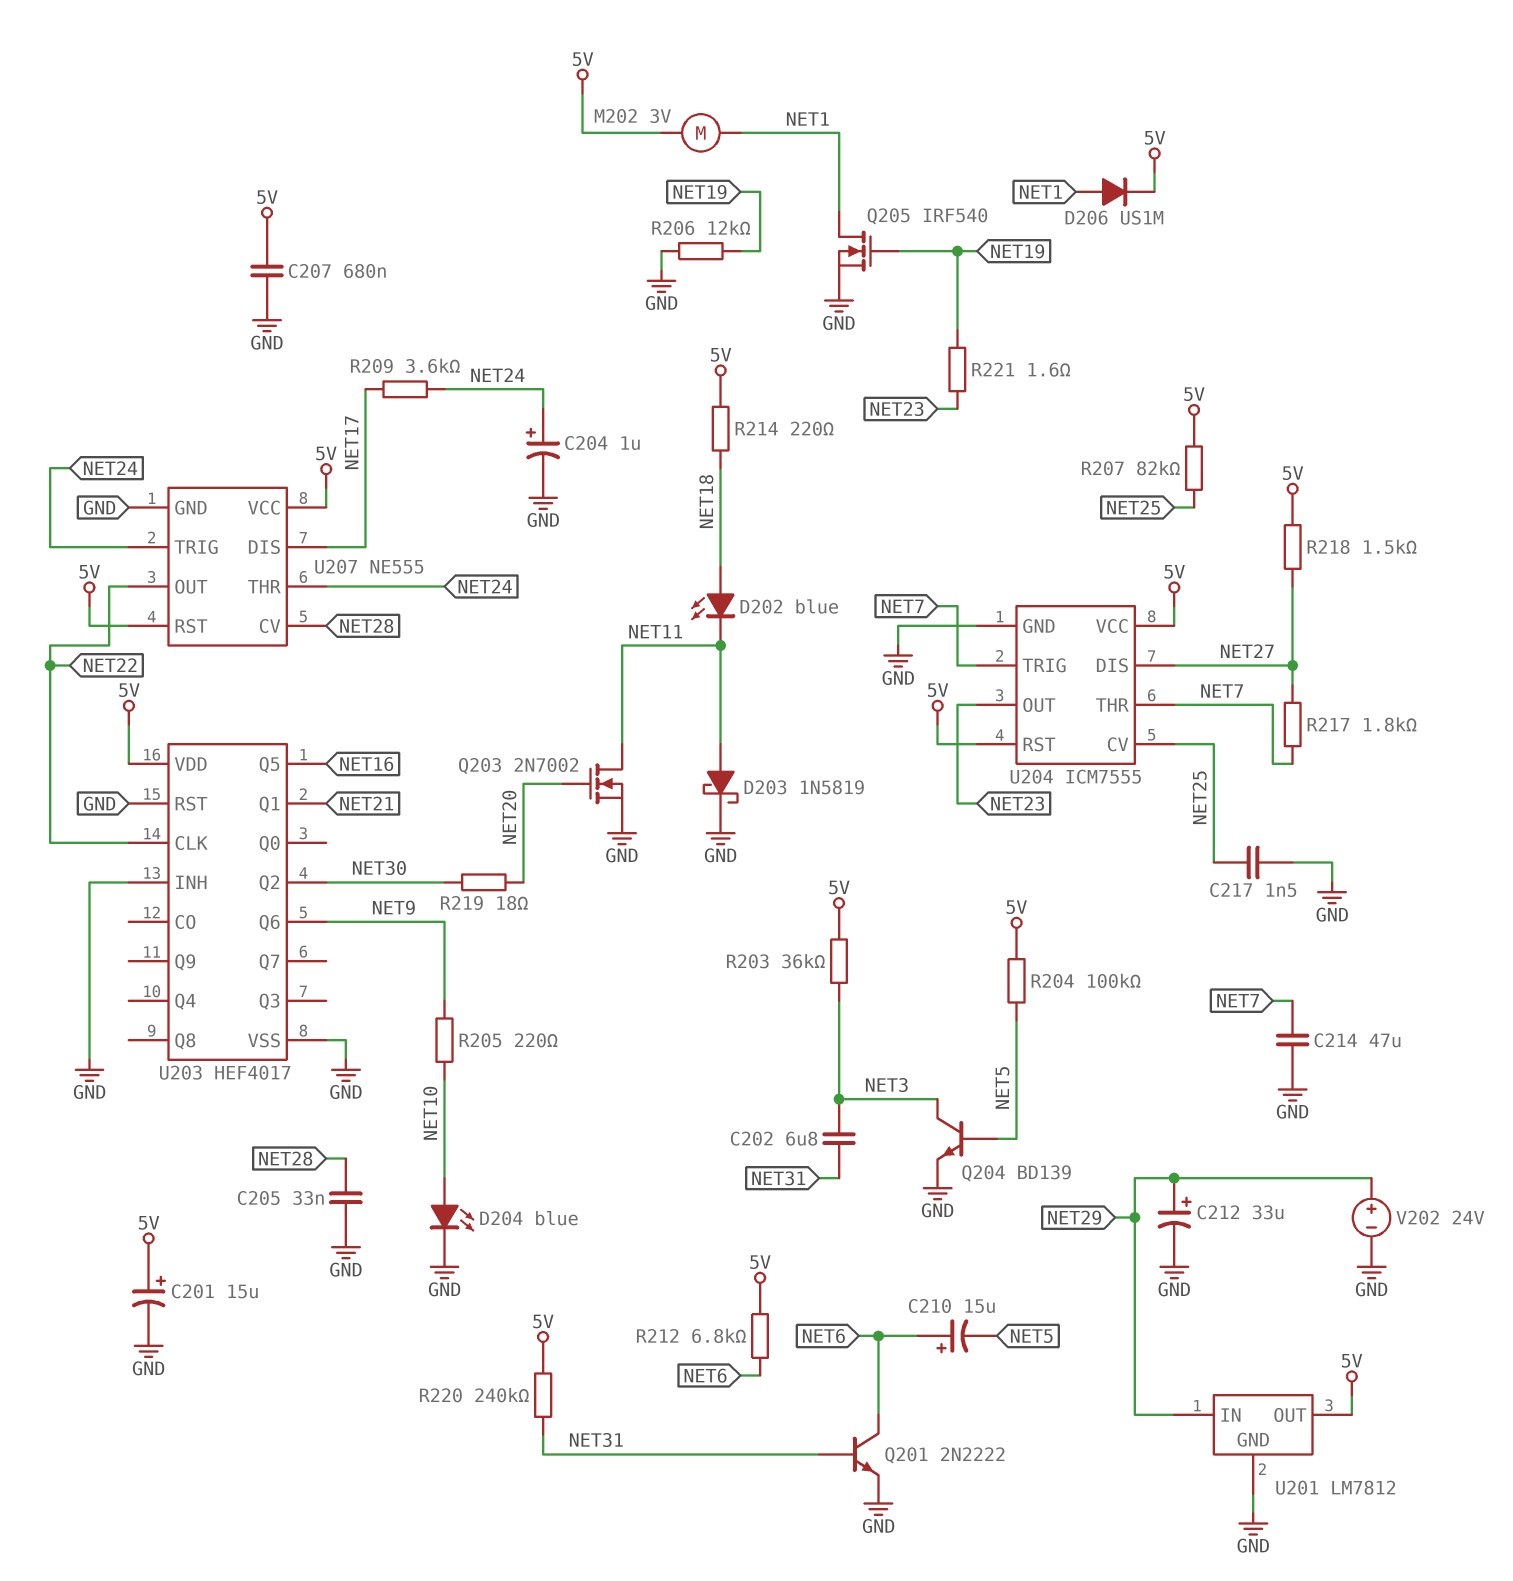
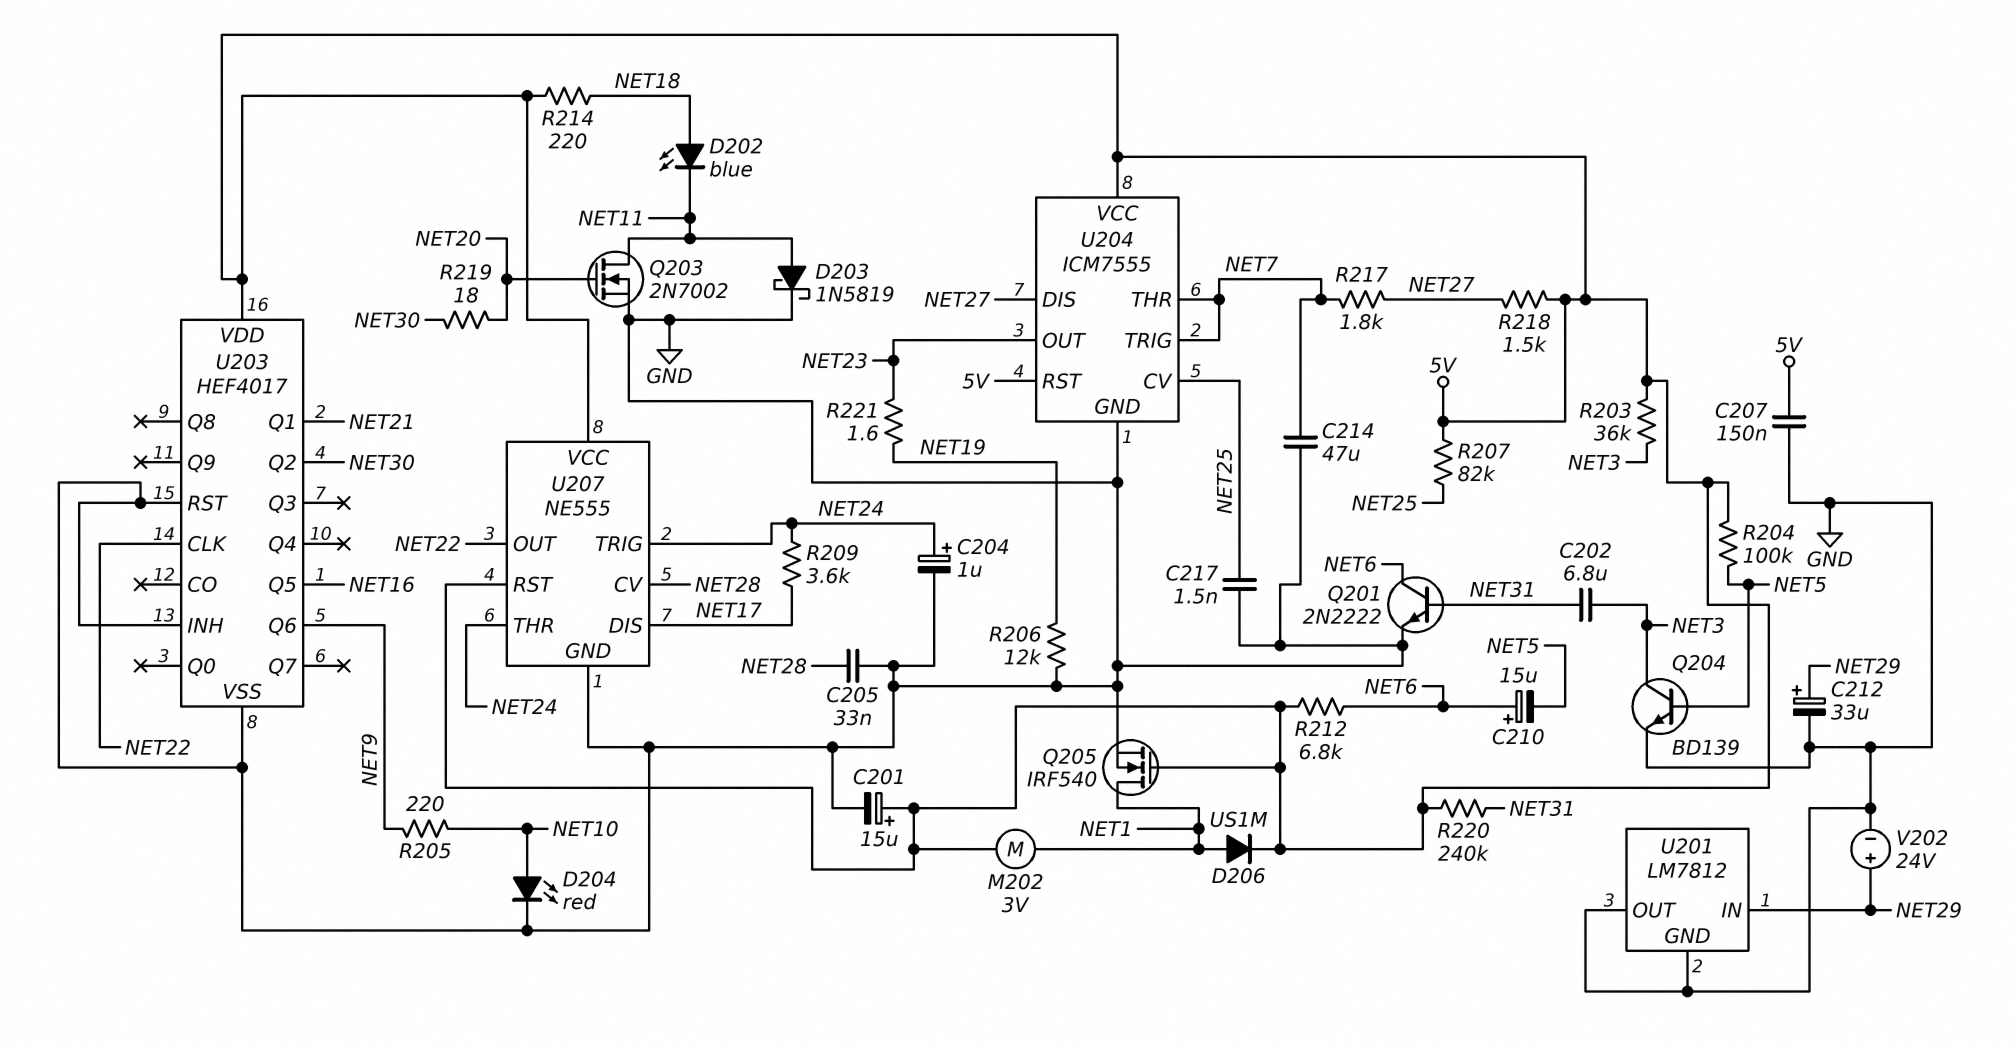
C207: 680nF (5V, GND) -> 150nF (5V, GND)
D204: LED blue (A NET10, K GND) -> LED red (A NET10, K GND)
Q205: NMOS IRF540 (G NET19, D NET1, S GND) -> NMOS IRF540 (G 5V, D NET1, S GND)
U201 pin OUT: 5V -> GND

